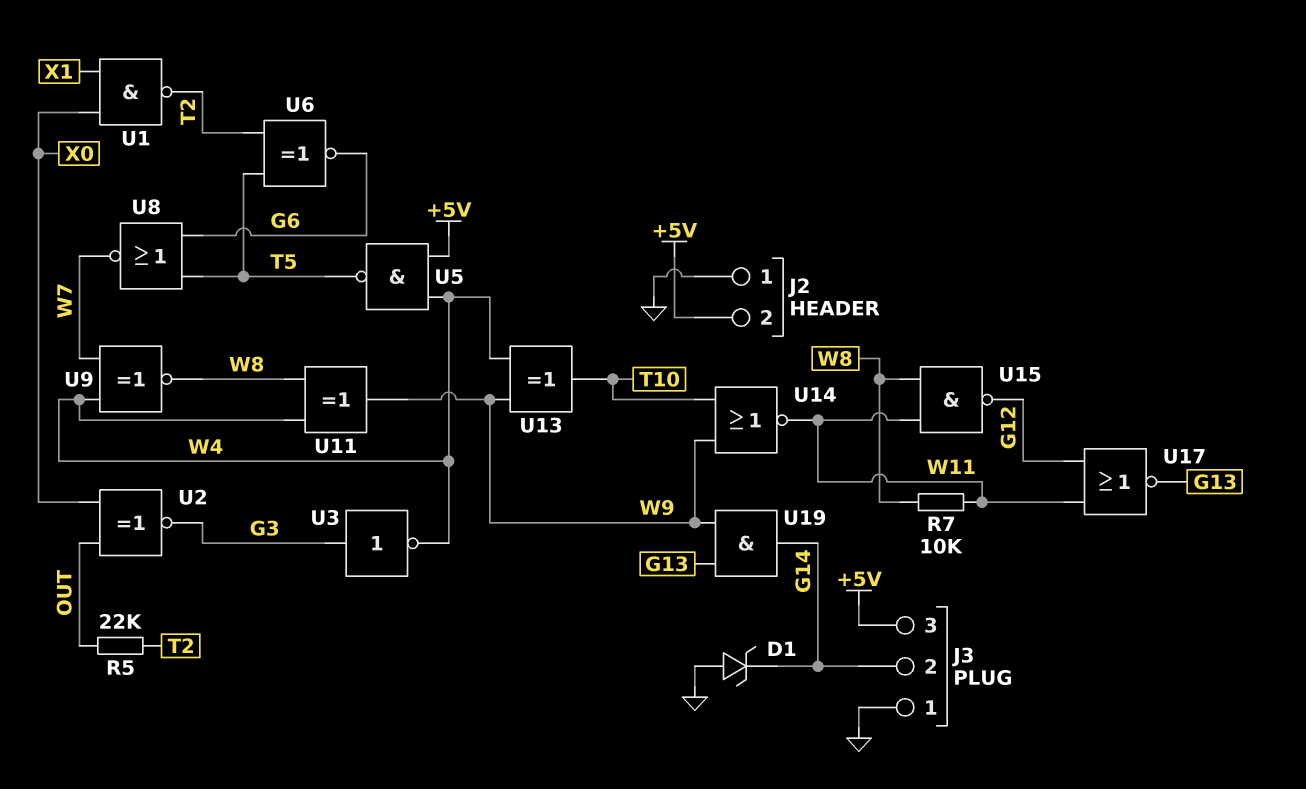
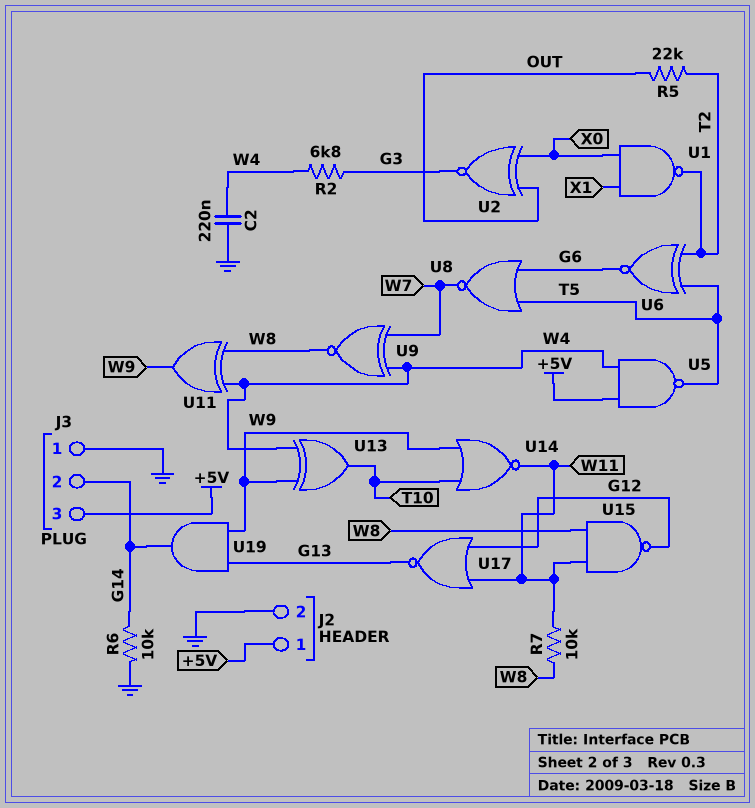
C2: none -> 220nF (GND, W4)
D1: zener (A GND, K G14) -> none
J2 pin 1: GND -> +5V
J2 pin 2: +5V -> GND
R2: none -> 6.8k (G3, W4)
R6: none -> 10k (G14, GND)
U3: NOT (in G3, out W4) -> none

